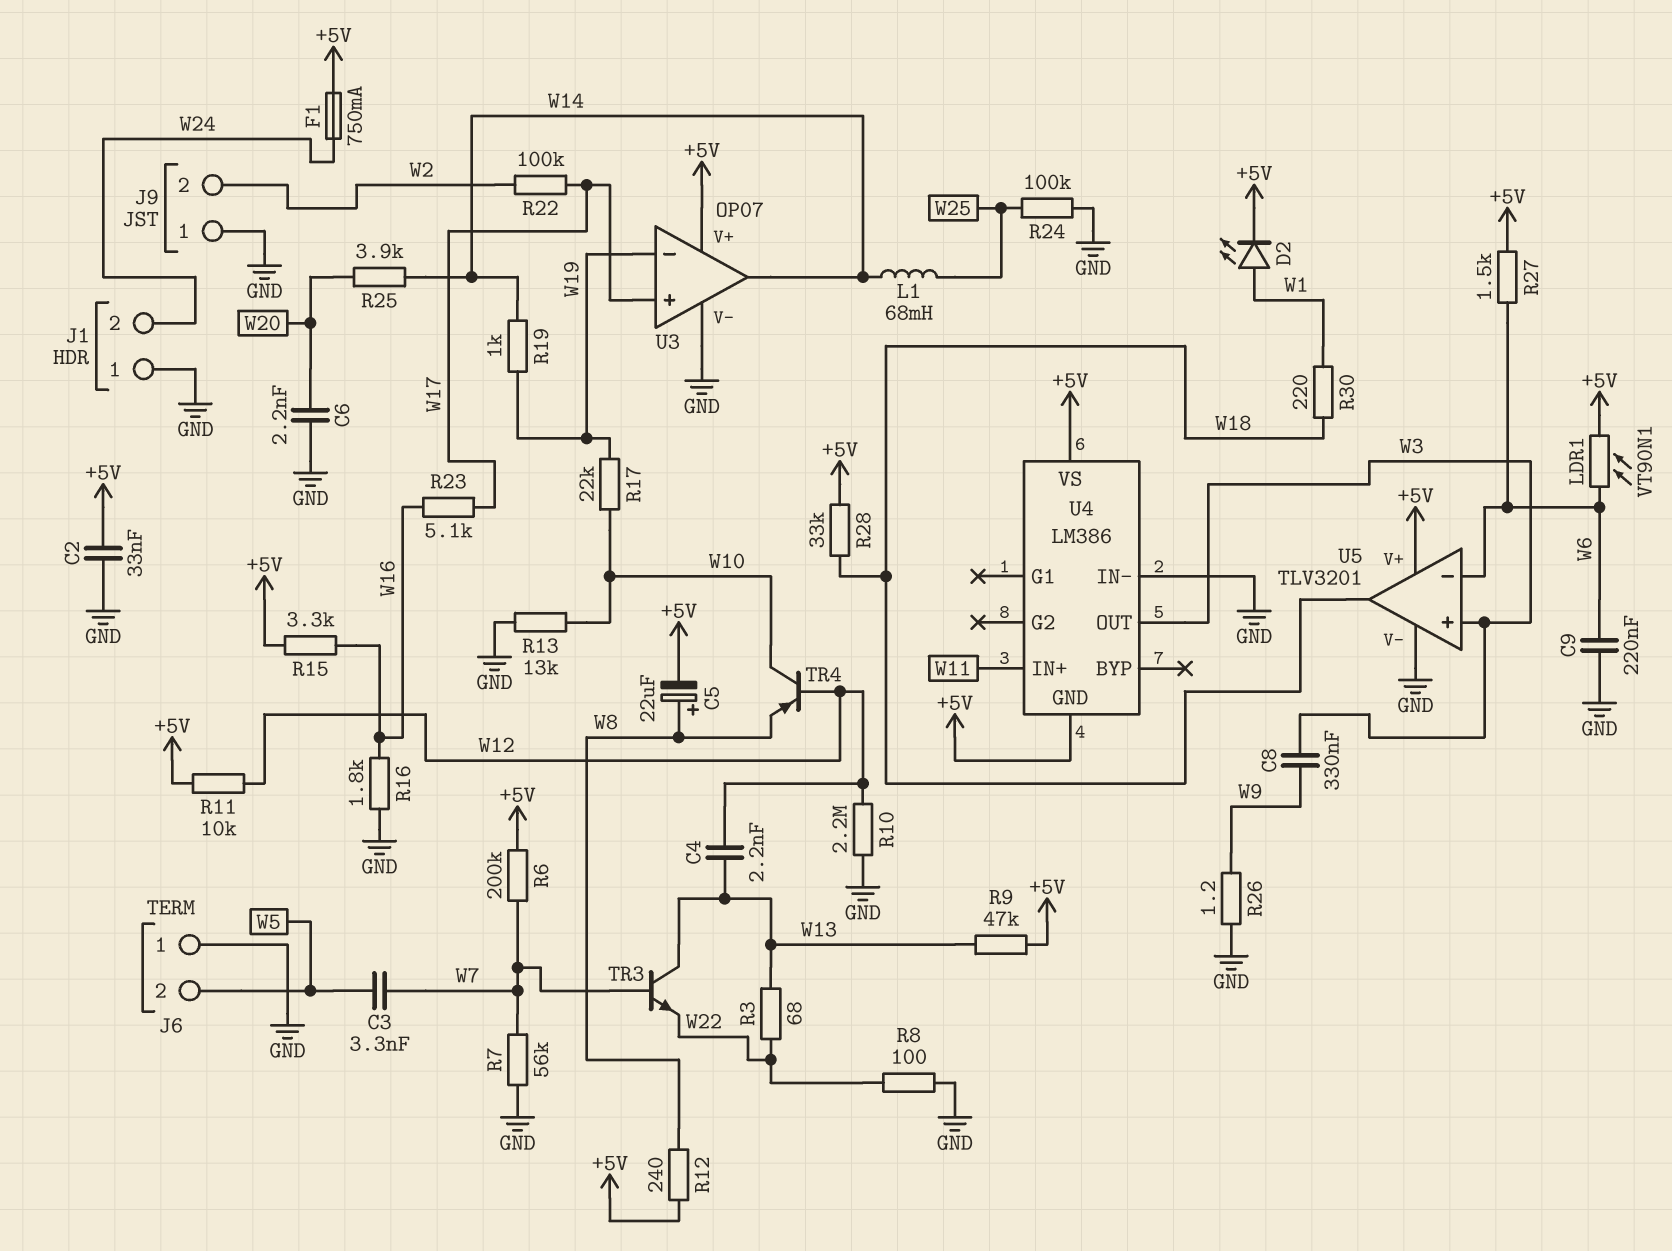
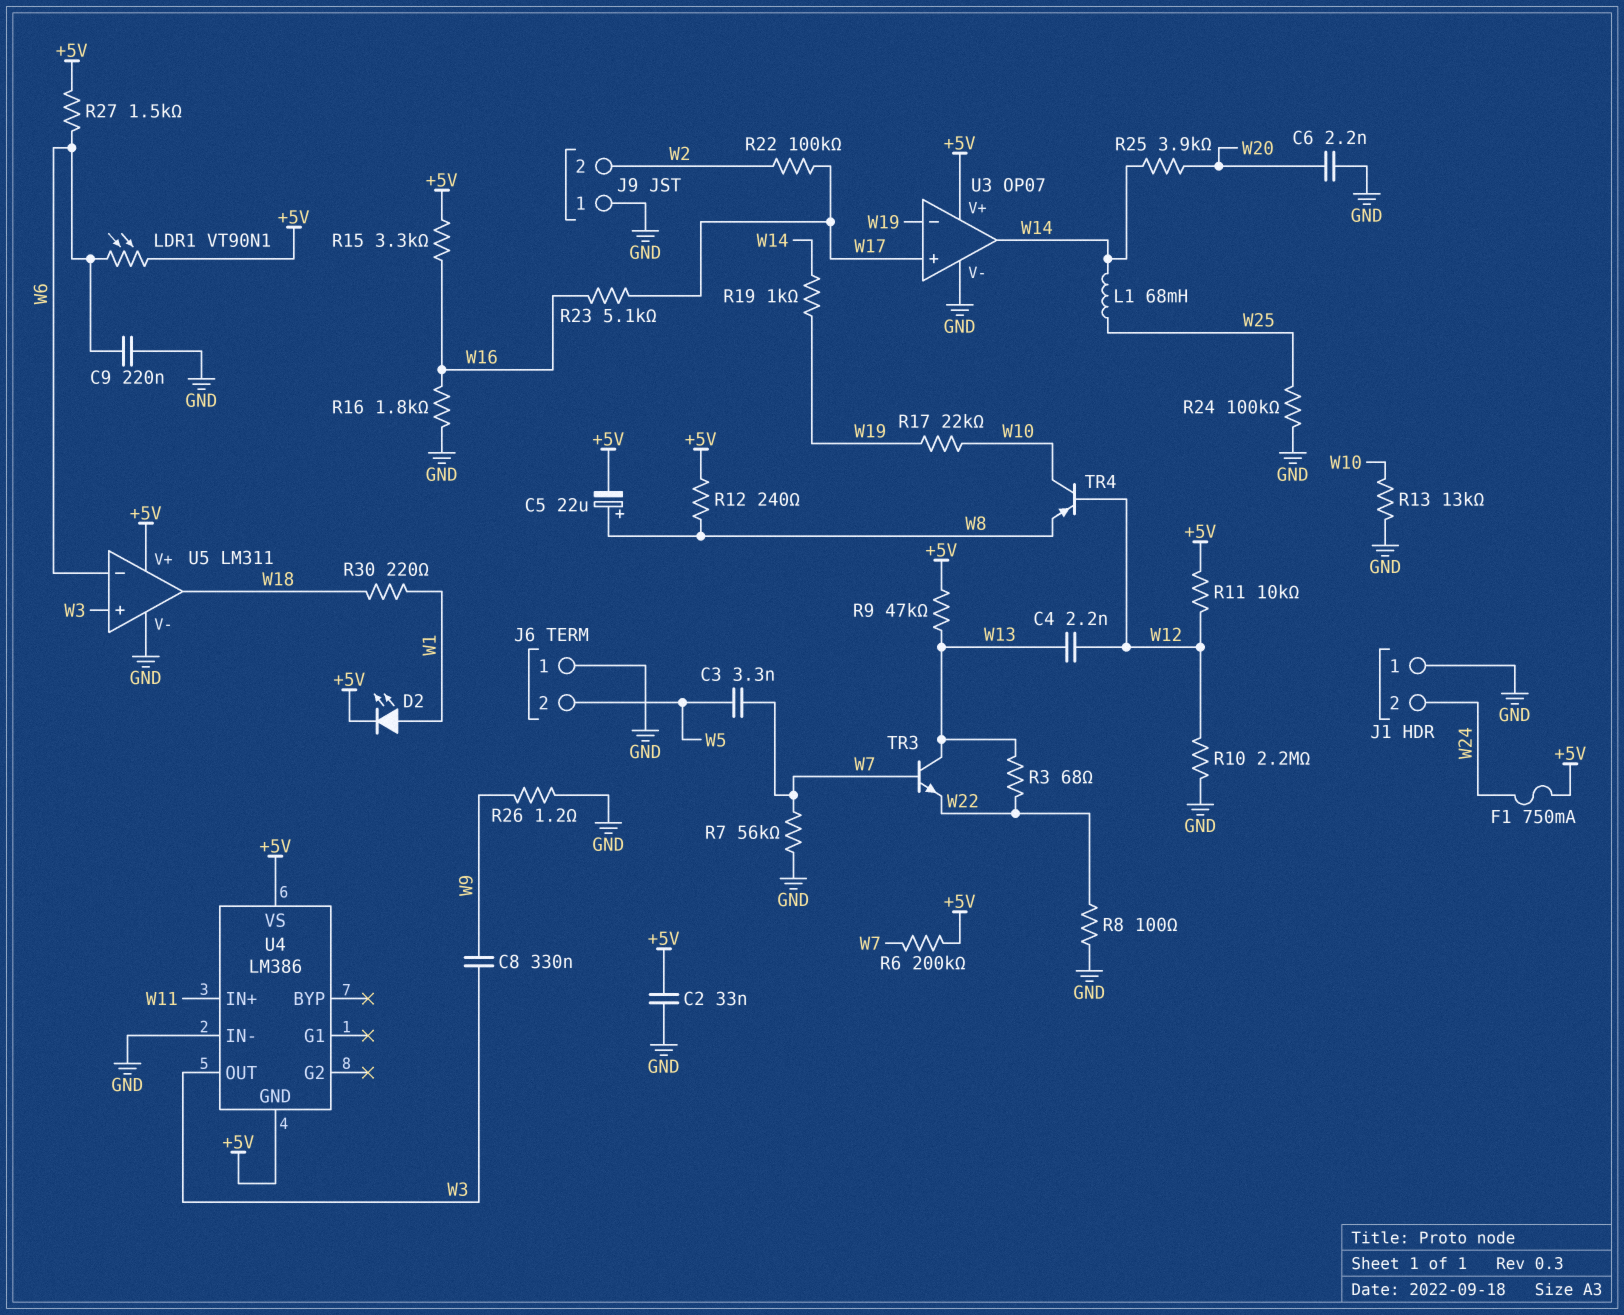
R28: 33k (+5V, W18) -> none
U5: TLV3201 -> LM311

